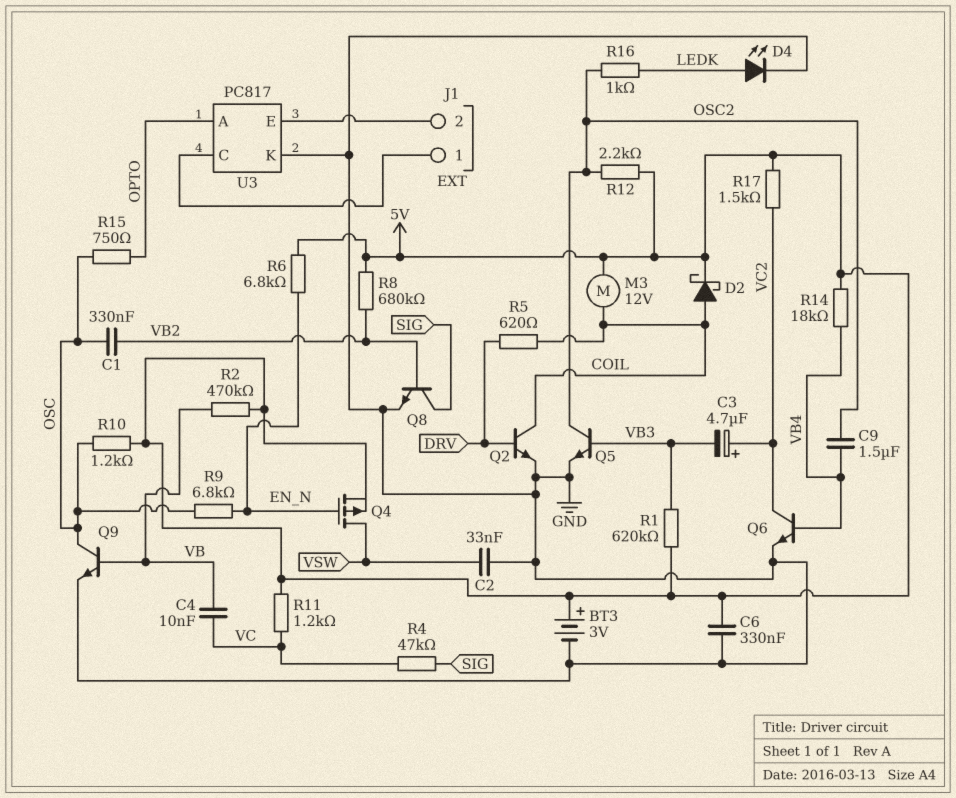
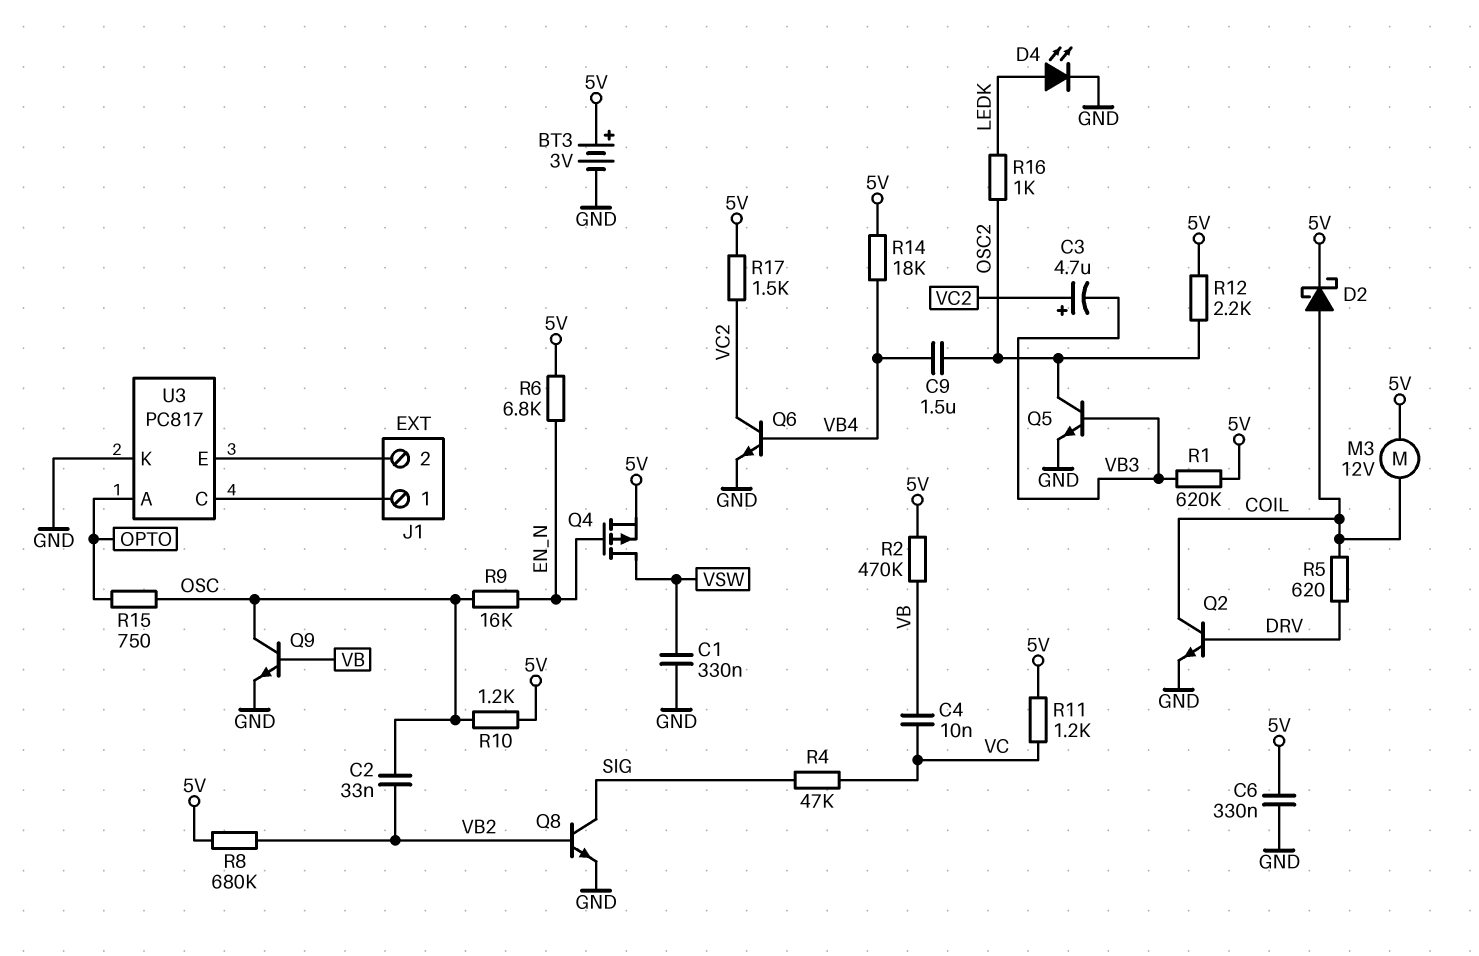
C1: 330nF (OSC, VB2) -> 330nF (GND, VSW)
C2: 33nF (GND, VSW) -> 33nF (OSC, VB2)
R9: 6.8k (EN_N, OSC) -> 16k (EN_N, OSC)

